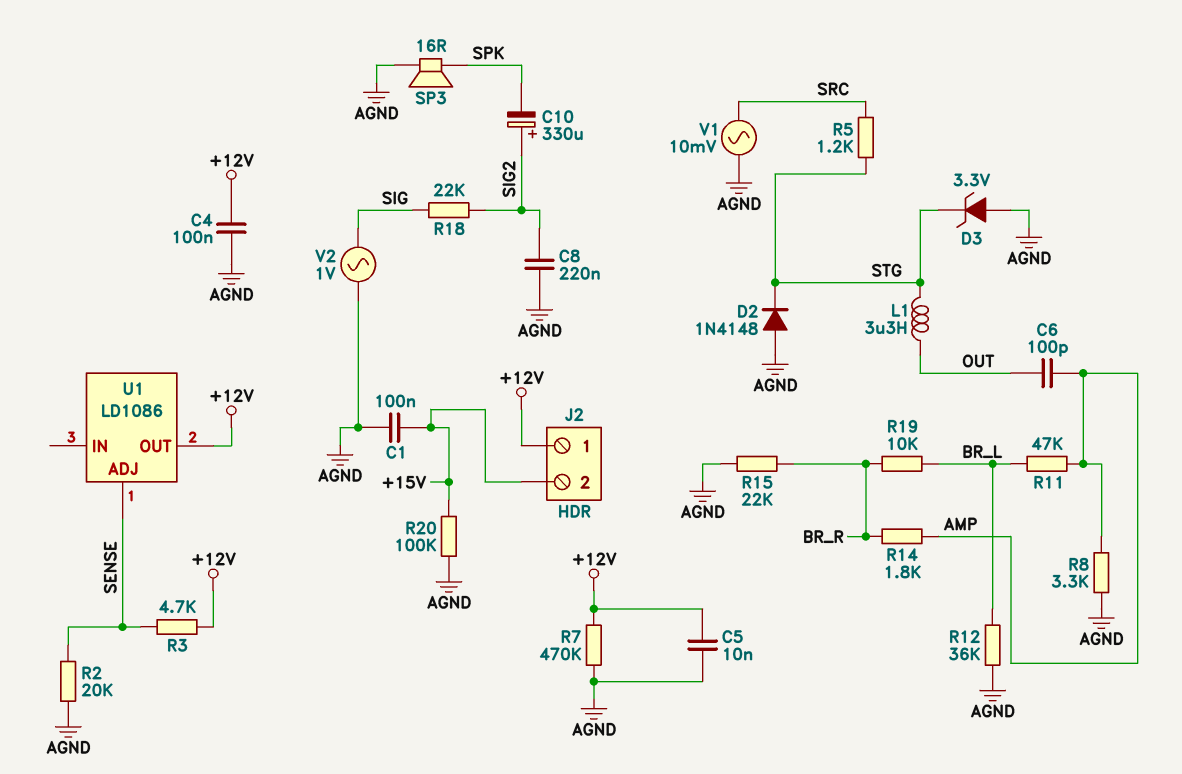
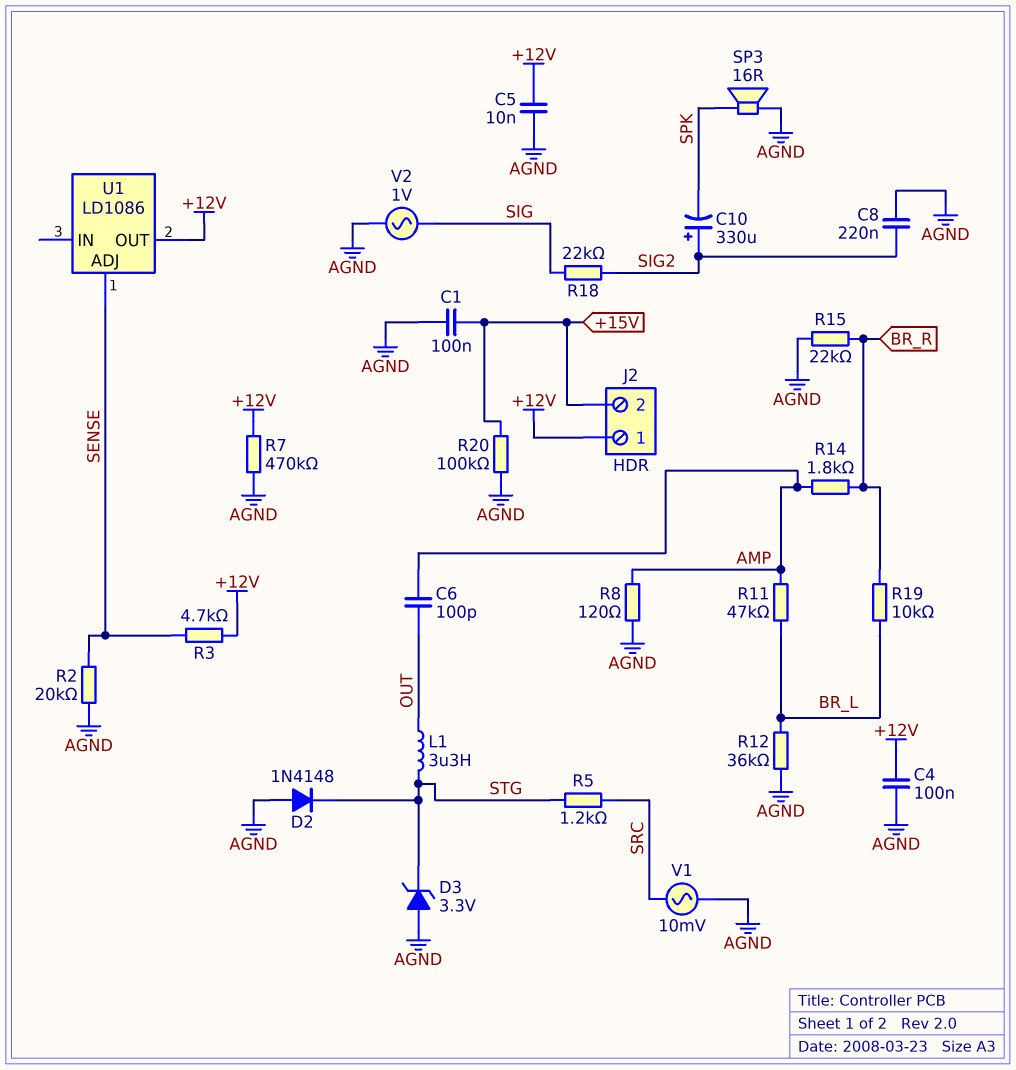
R8: 3.3k (AGND, AMP) -> 120 (AGND, AMP)

